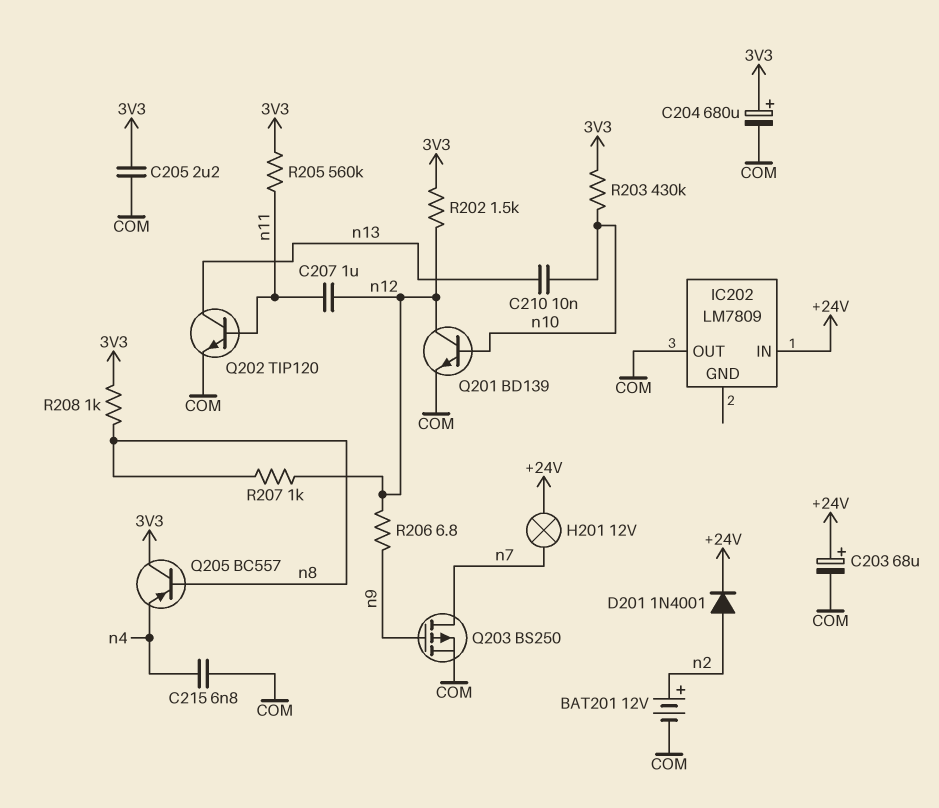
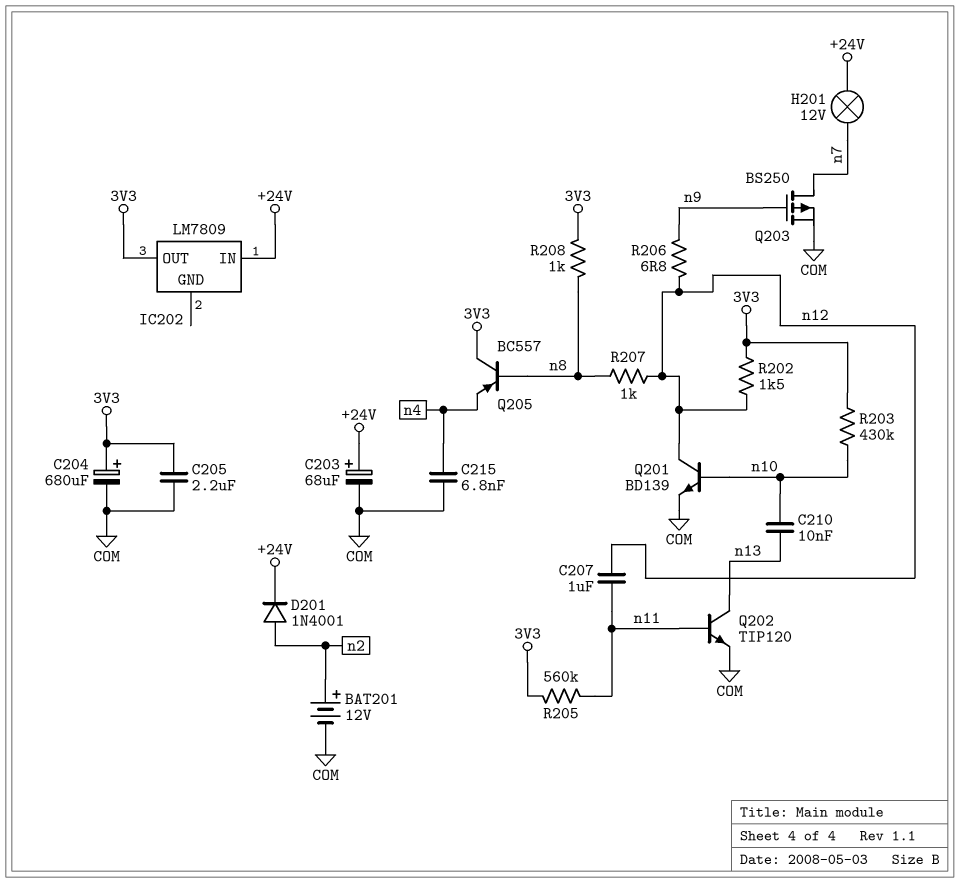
IC202 pin OUT: COM -> 3V3

